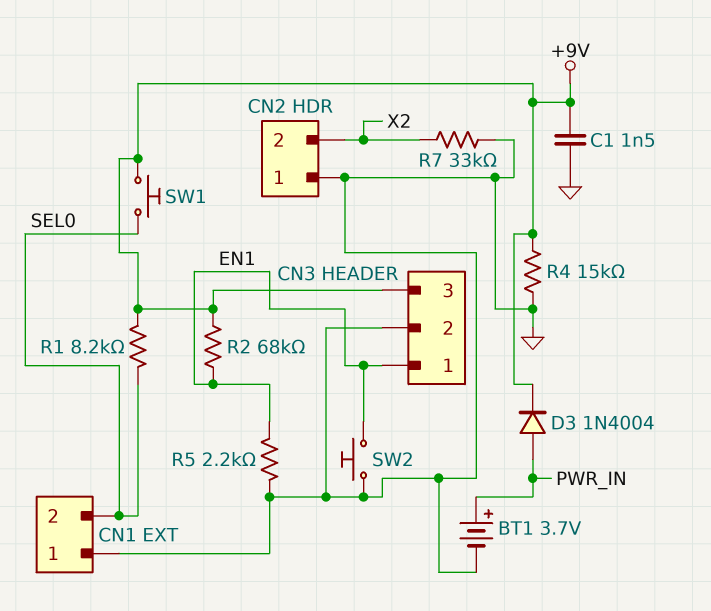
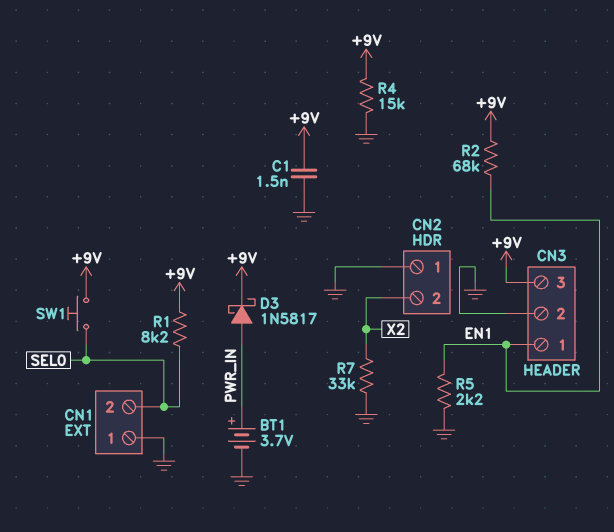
D3: diode 1N4004 (A PWR_IN, K +9V) -> schottky 1N5817 (A PWR_IN, K +9V)
SW2: button (EN1, GND) -> none

